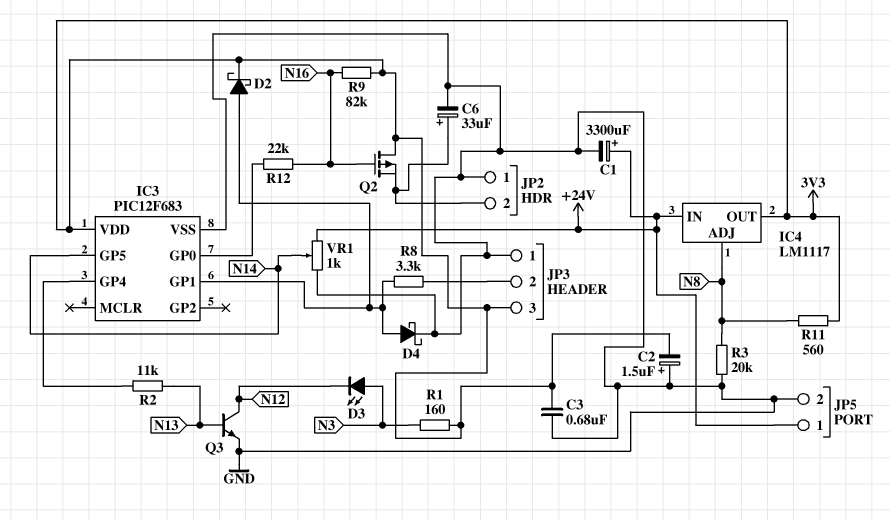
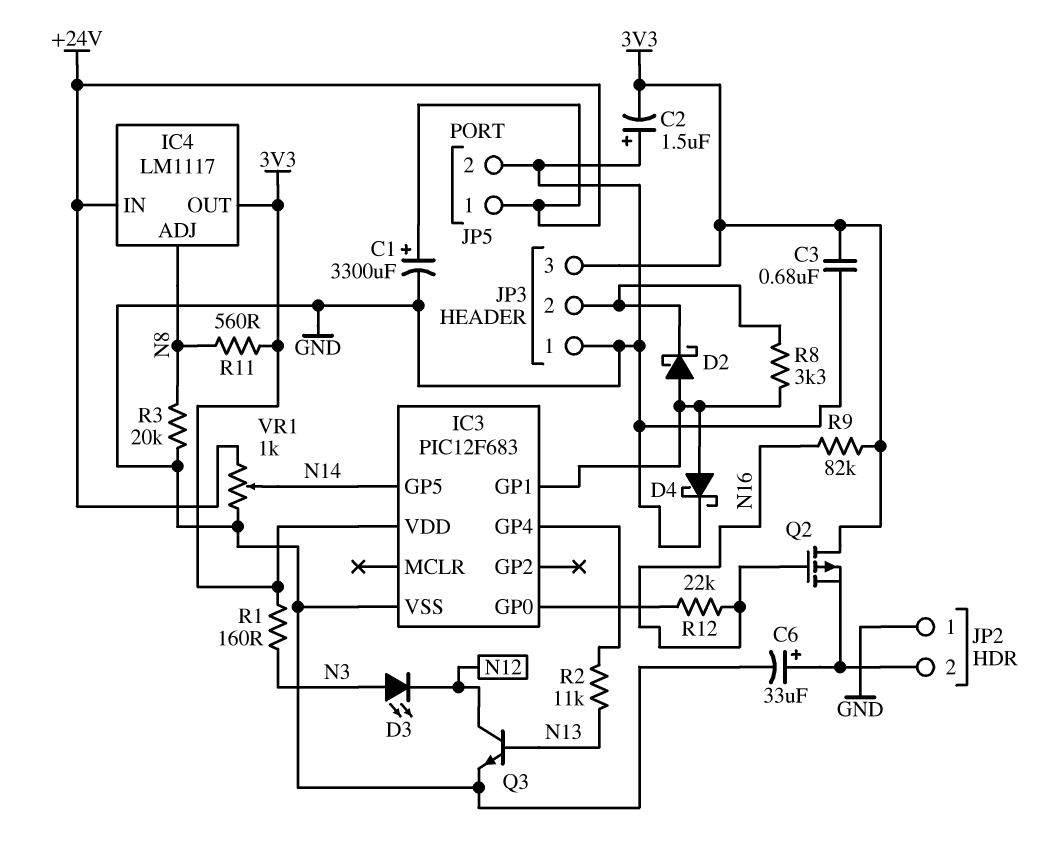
D2: schottky (A IC3/GP1, K 3V3) -> schottky (A IC3/GP1, K JP3/2)

